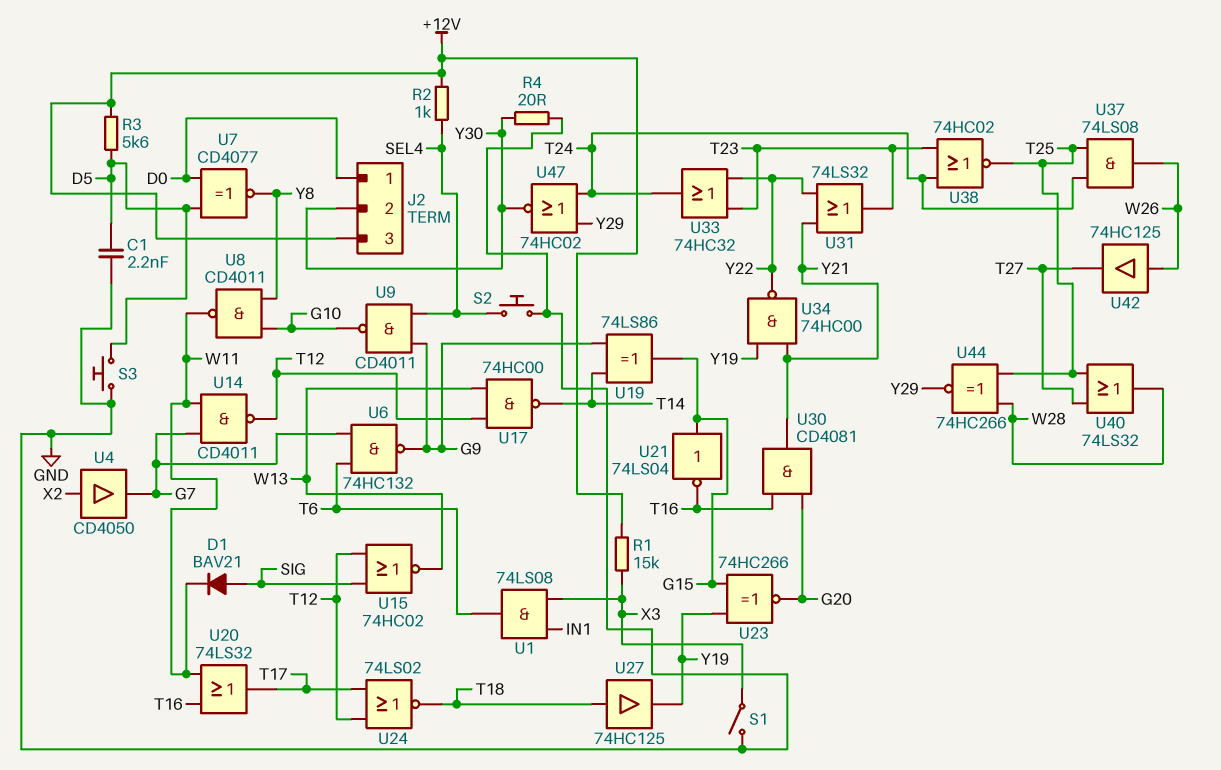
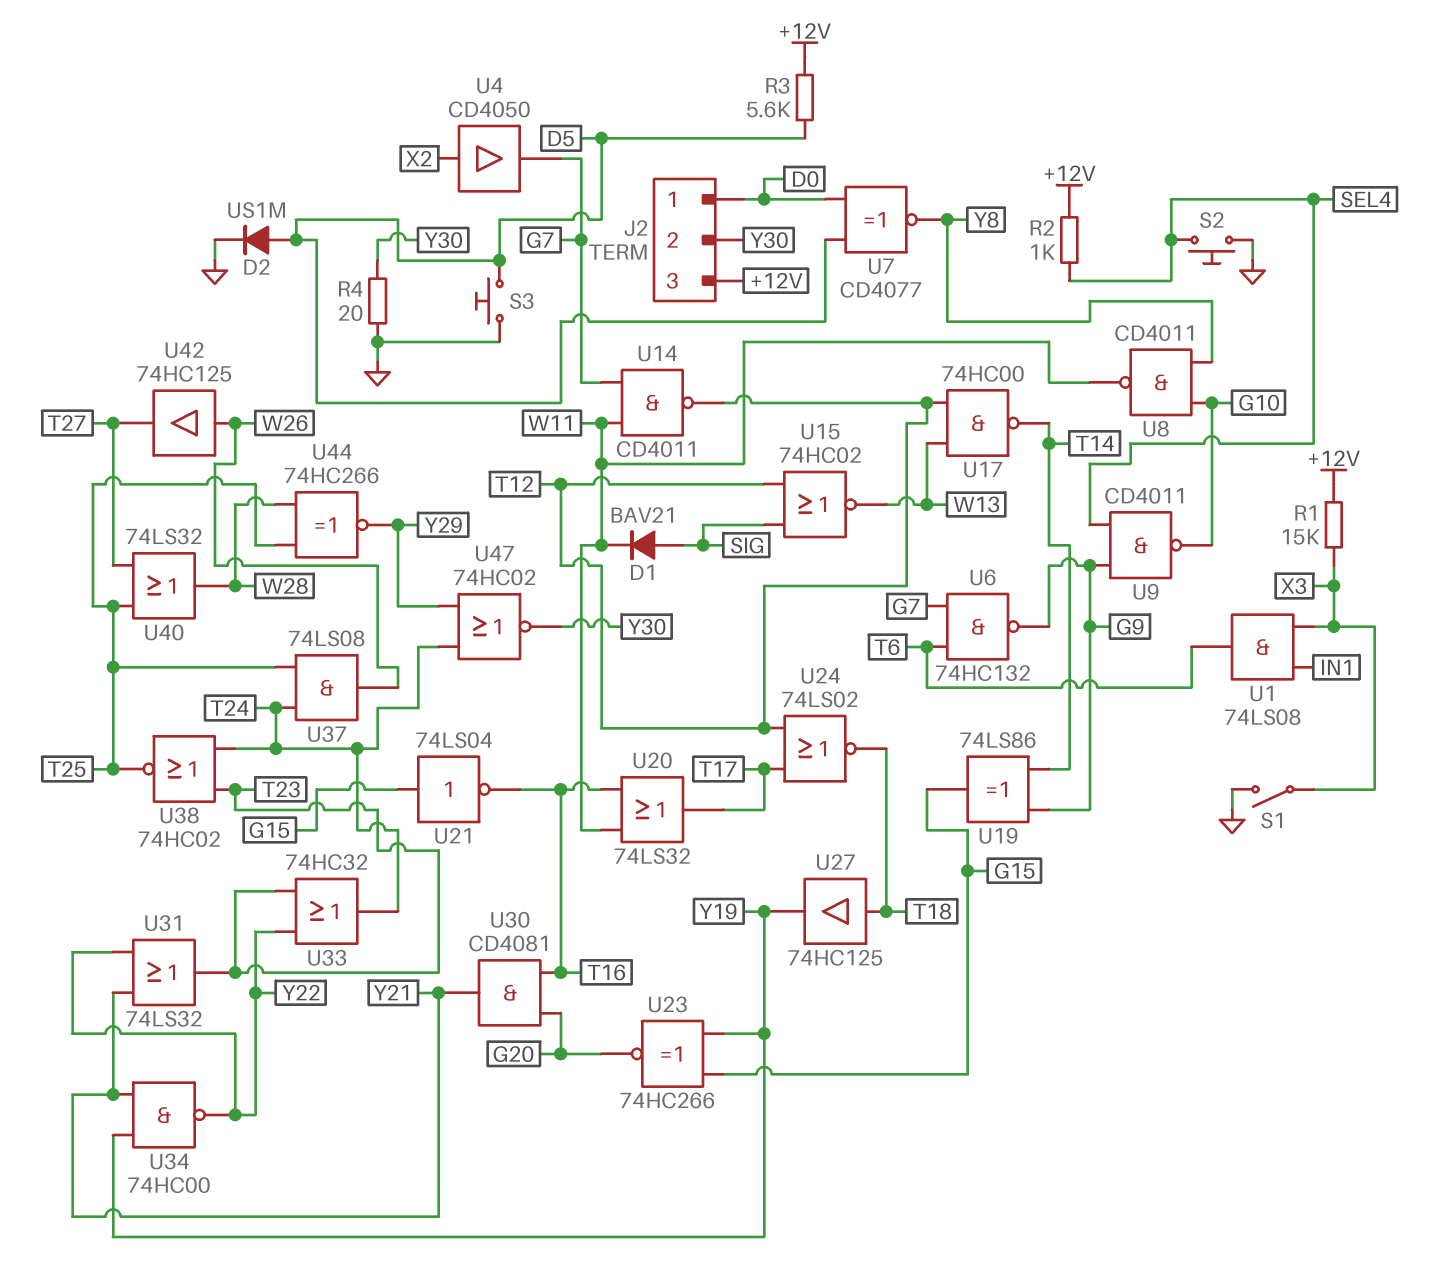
C1: 2.2nF (D5, GND) -> none
D2: none -> diode US1M (A D5, K GND)

